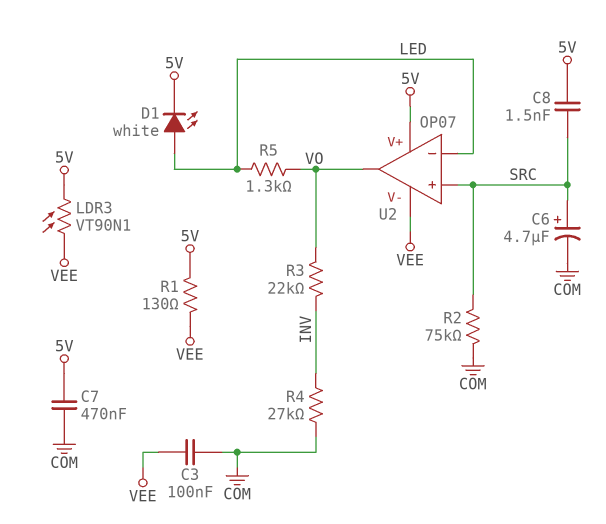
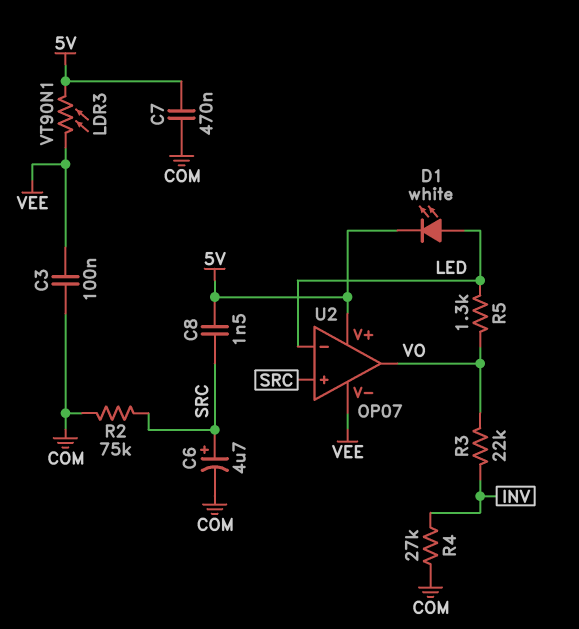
R1: 130 (5V, VEE) -> none

